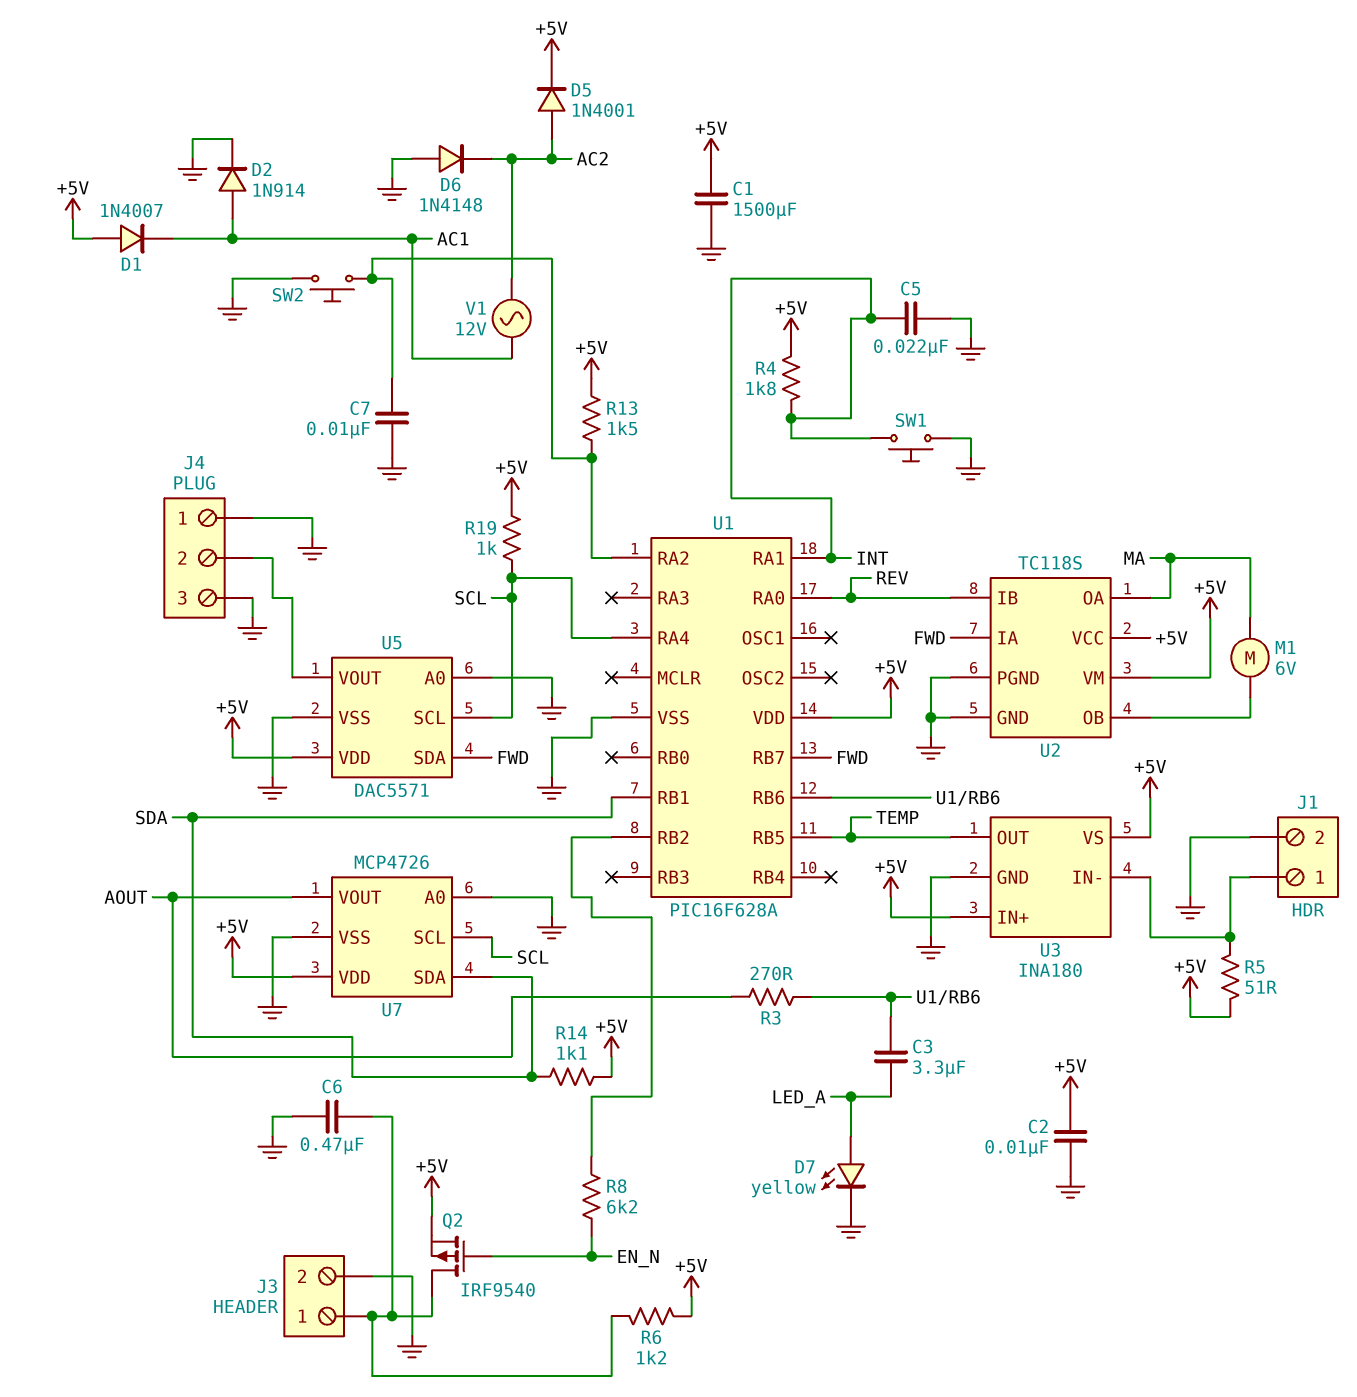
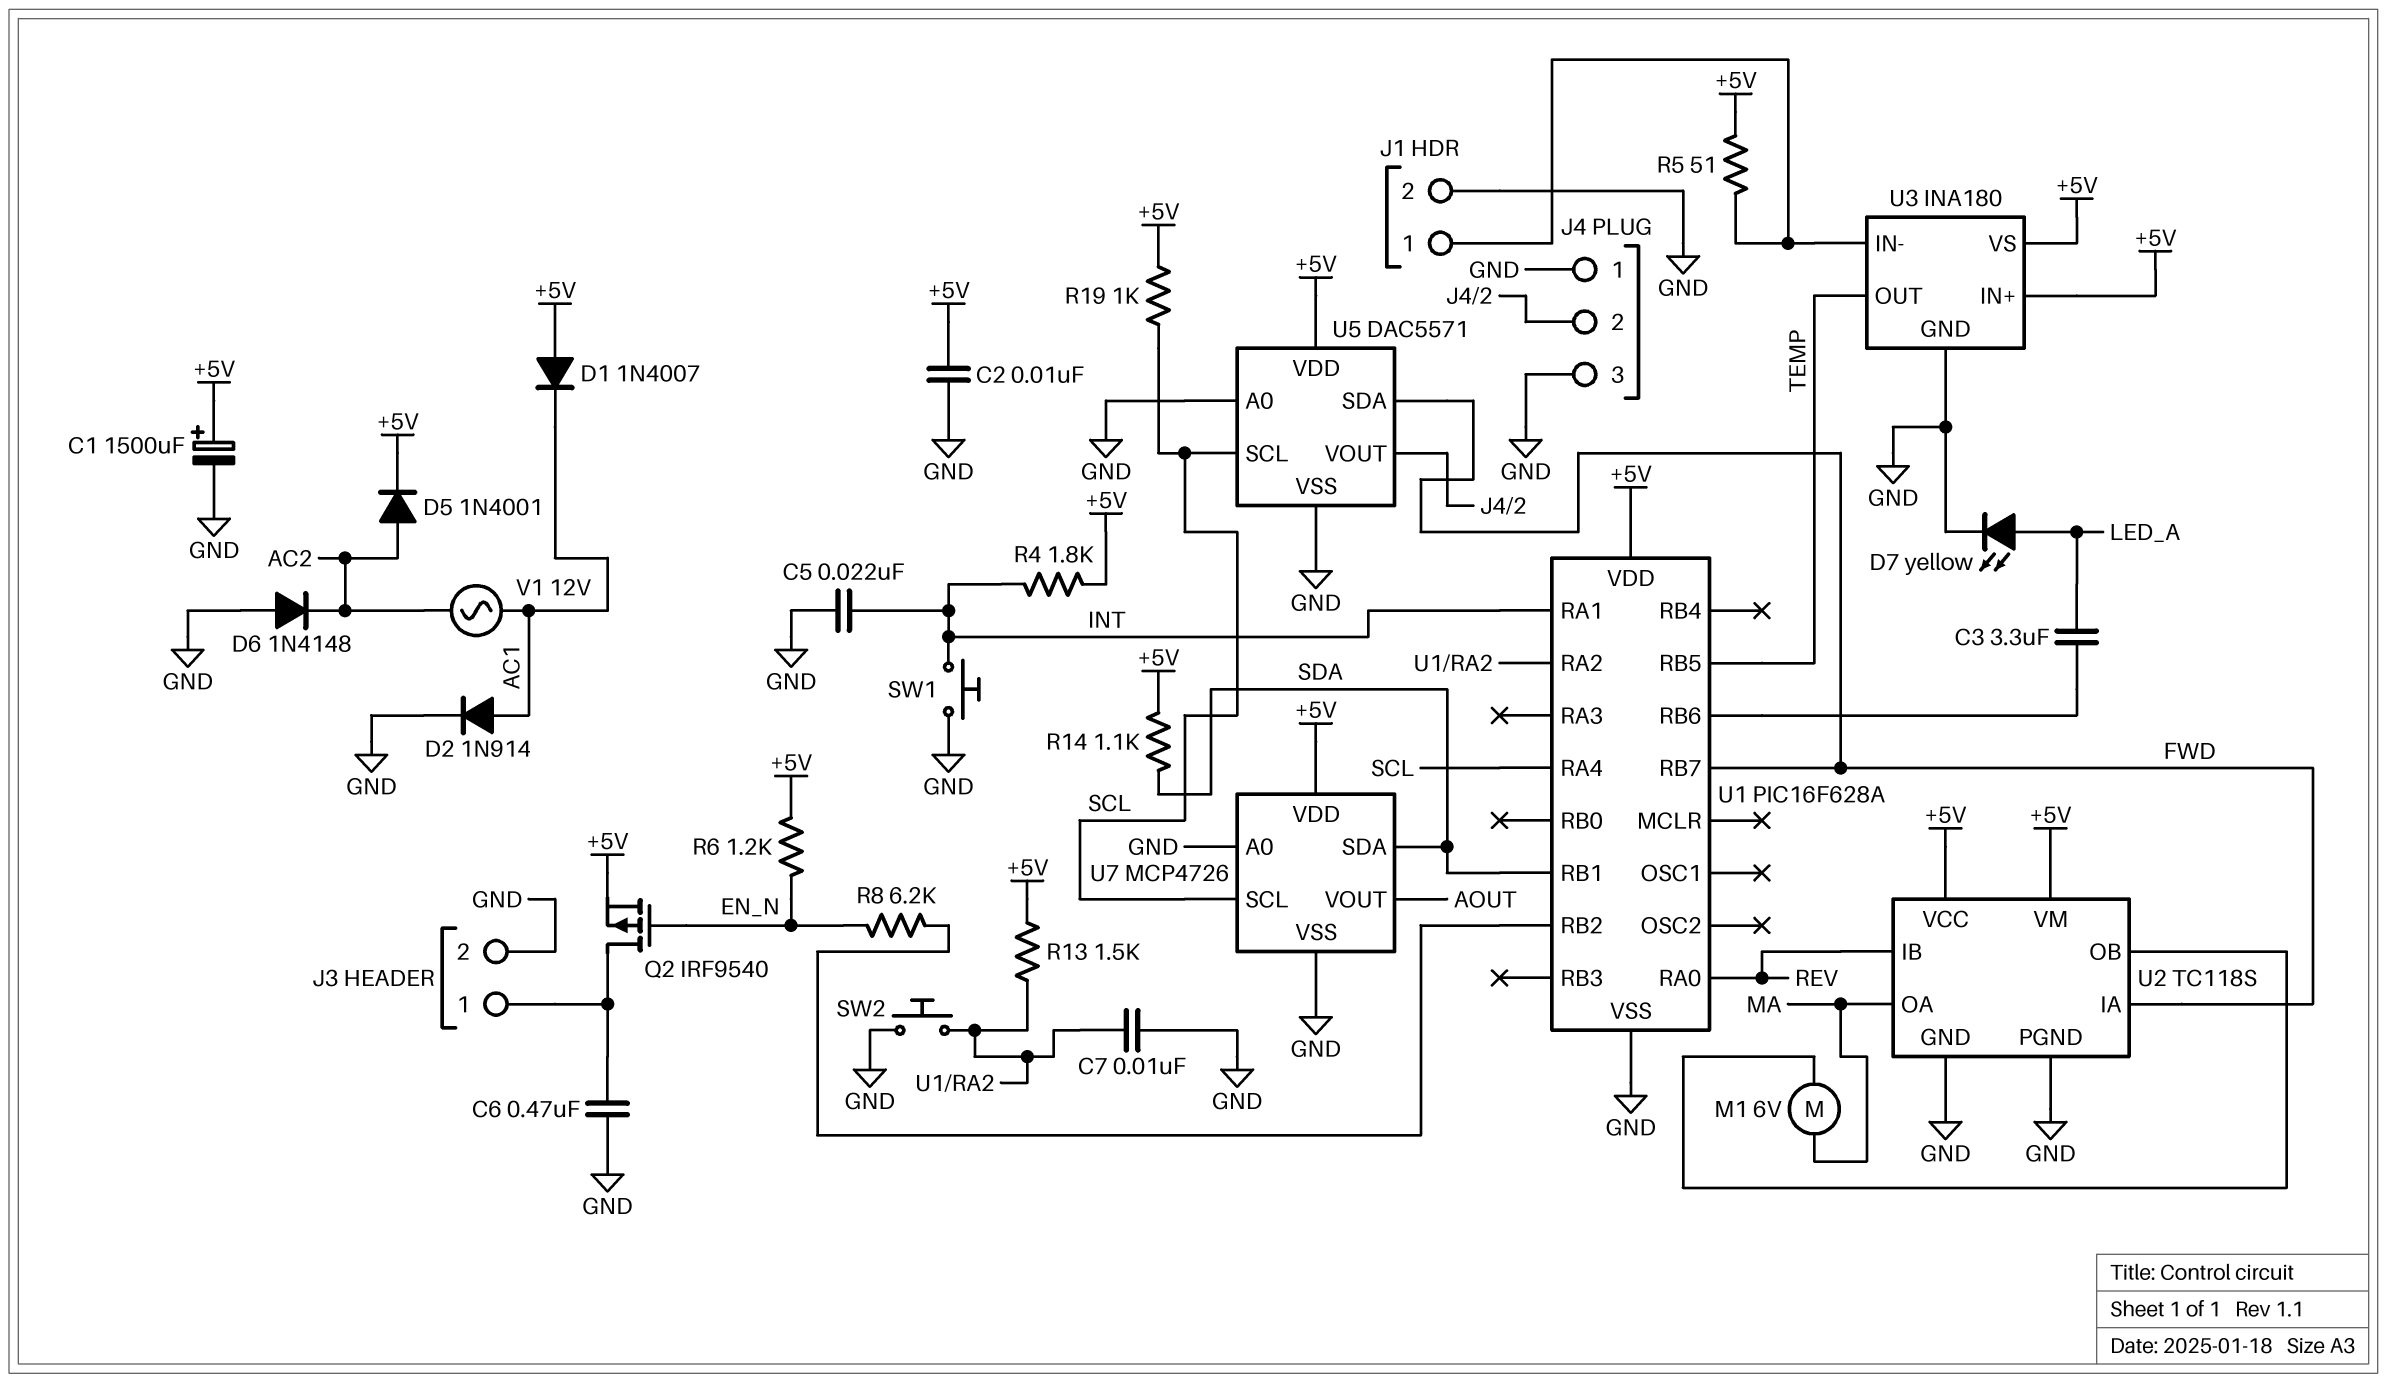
C1: 1500uF (+5V, GND) -> 1500uF (plus +5V, minus GND)
R3: 270 (AOUT, U1/RB6) -> none
R6: 1.2k (+5V, J3/1) -> 1.2k (+5V, EN_N)

